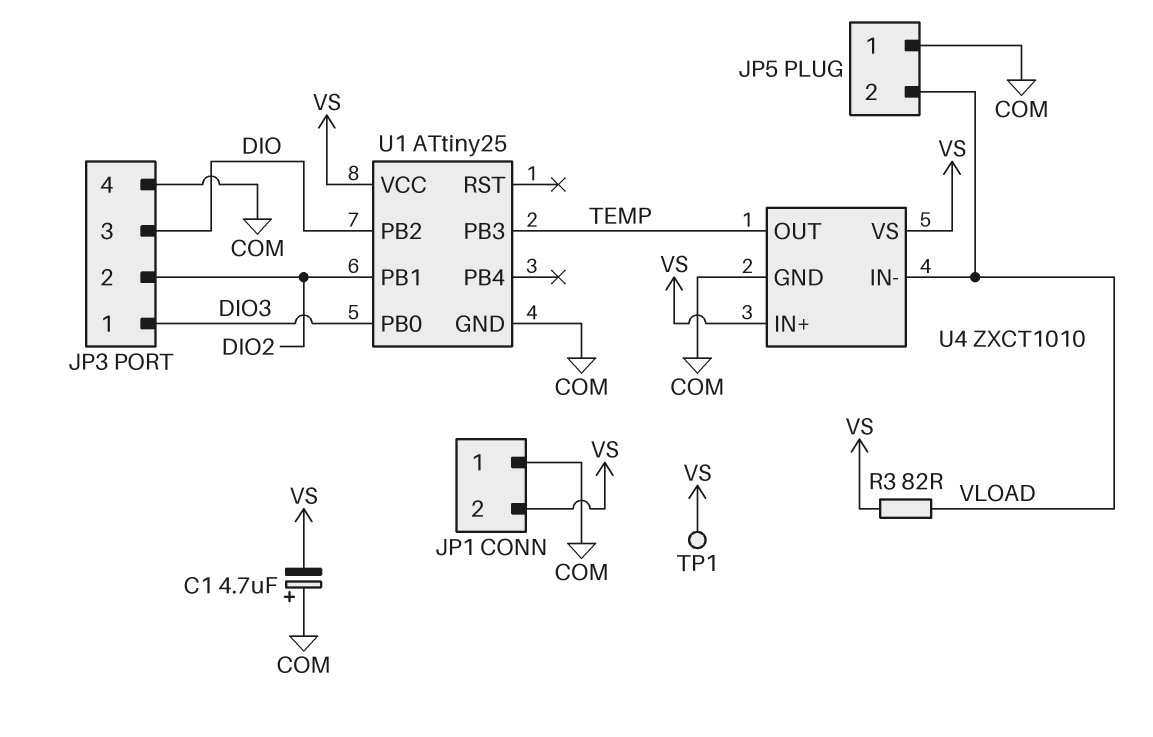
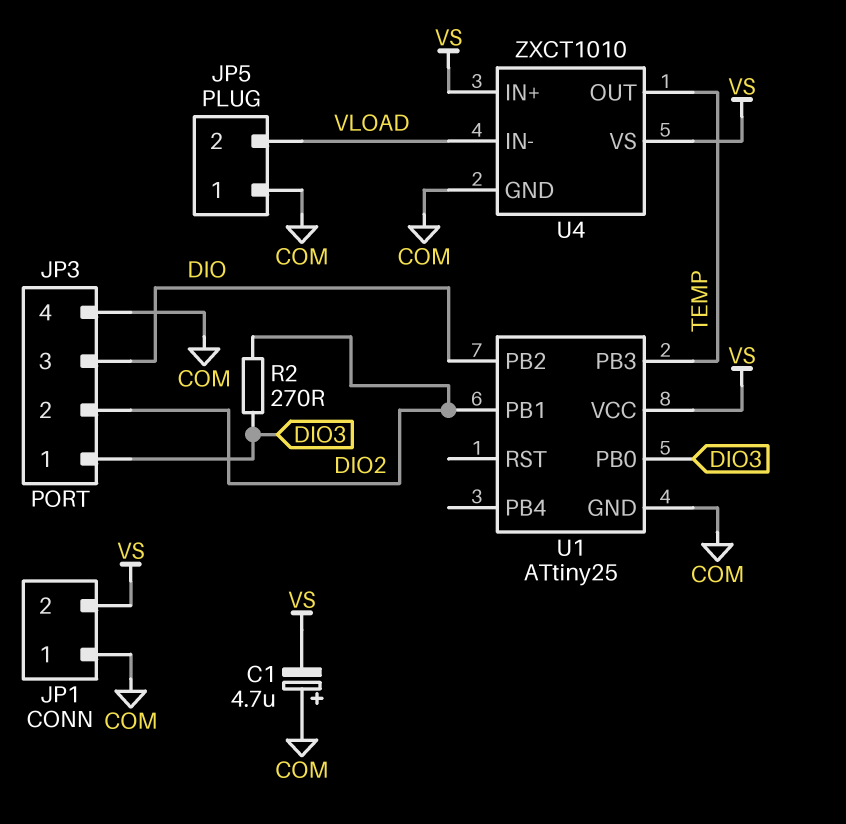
R2: none -> 270 (DIO2, DIO3)
R3: 82 (VLOAD, VS) -> none
TP1: test point (VS) -> none

